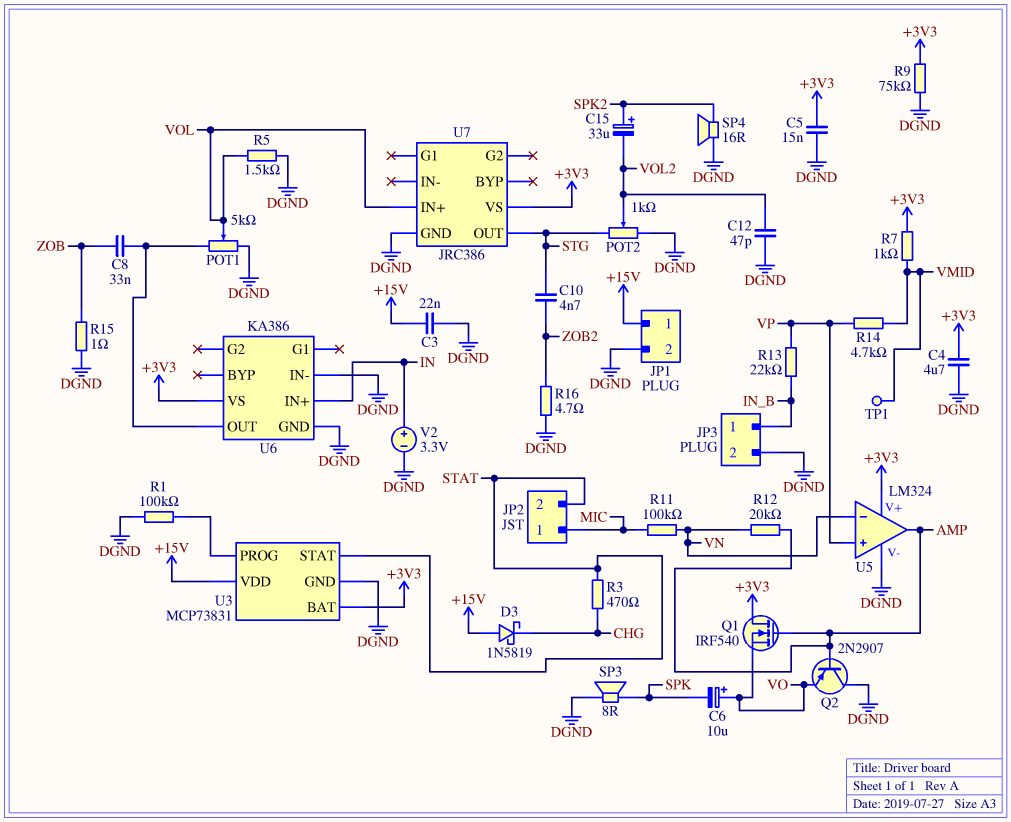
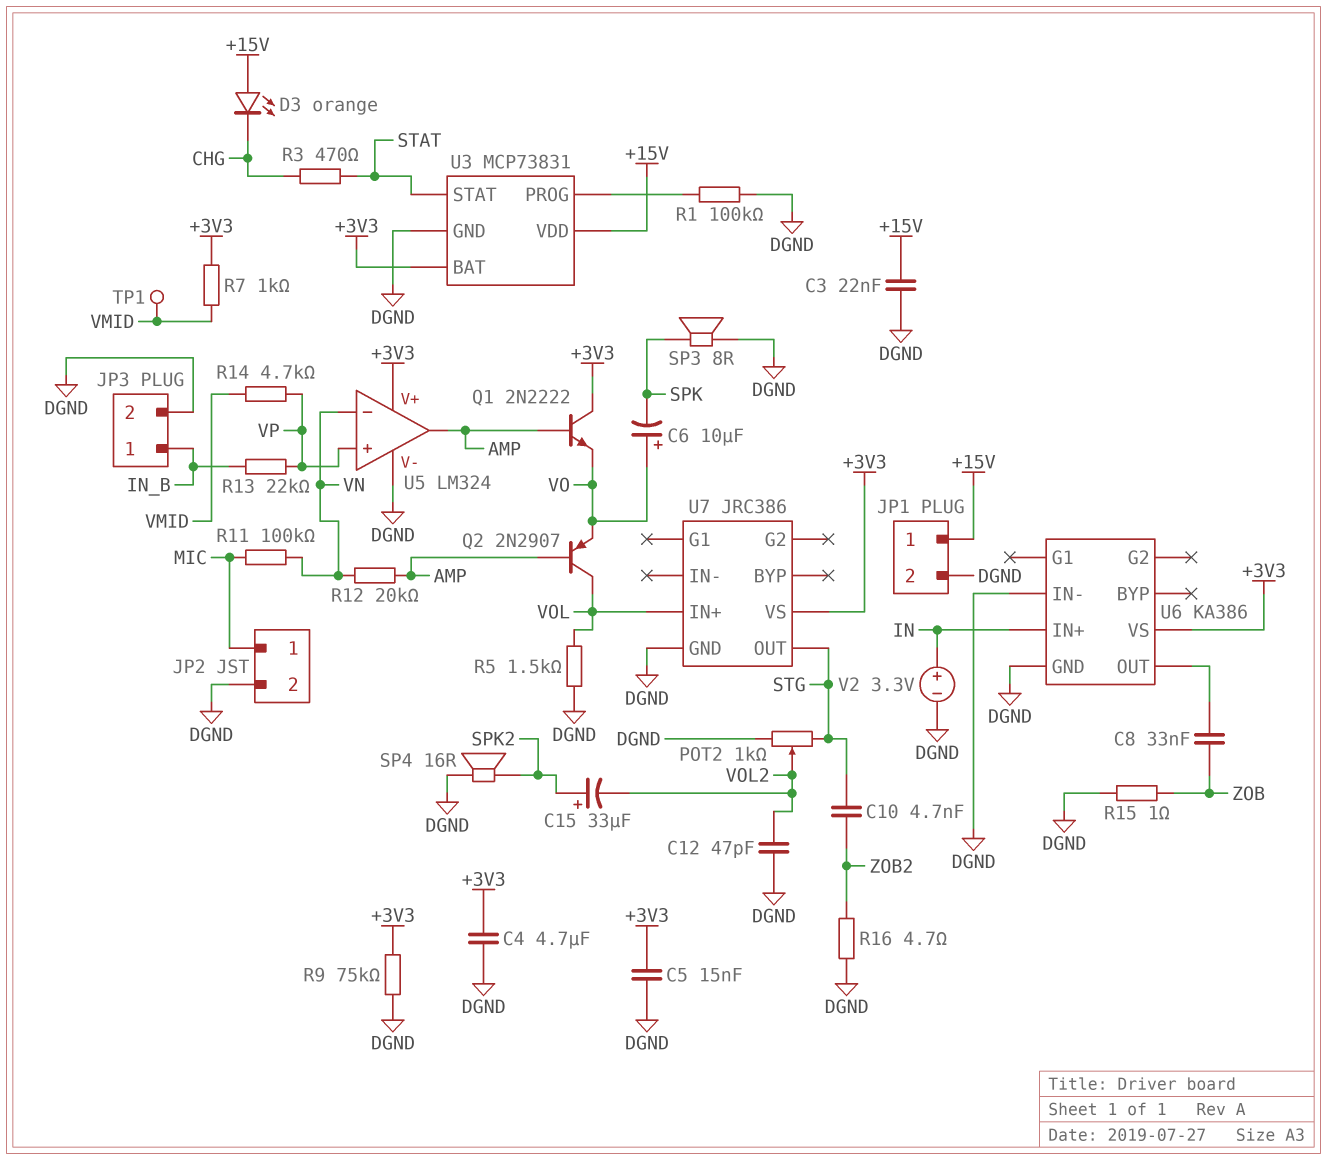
D3: schottky 1N5819 (A +15V, K CHG) -> LED orange (A +15V, K CHG)
JP2 pin 2: STAT -> DGND
POT1: 5k (DGND, U6/OUT, wiper VOL) -> none
Q1: NMOS IRF540 (G AMP, D +3V3, S VO) -> NPN 2N2222 (B AMP, C +3V3, E VO)
Q2: PNP 2N2907 (B AMP, C DGND, E VO) -> PNP 2N2907 (B AMP, C VOL, E VO)

